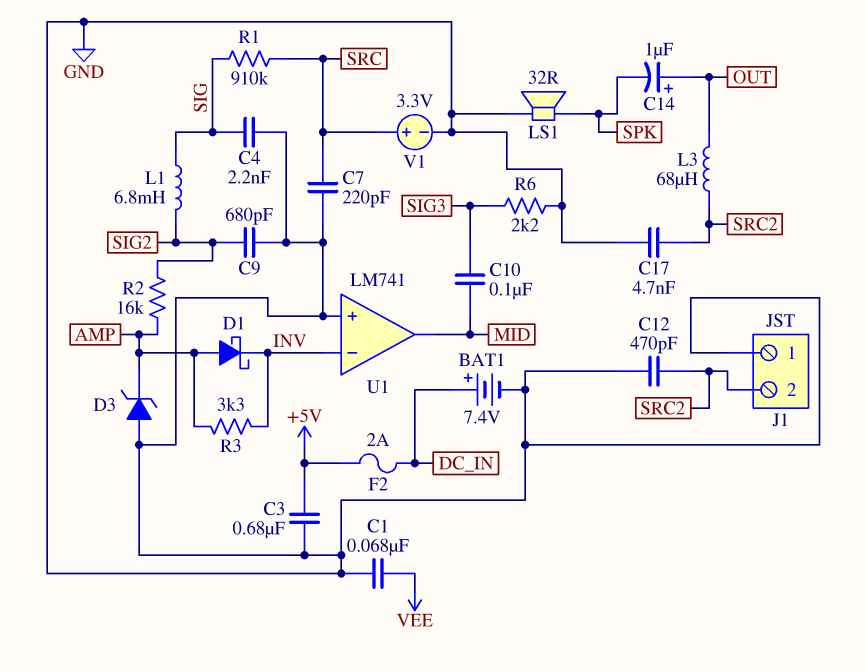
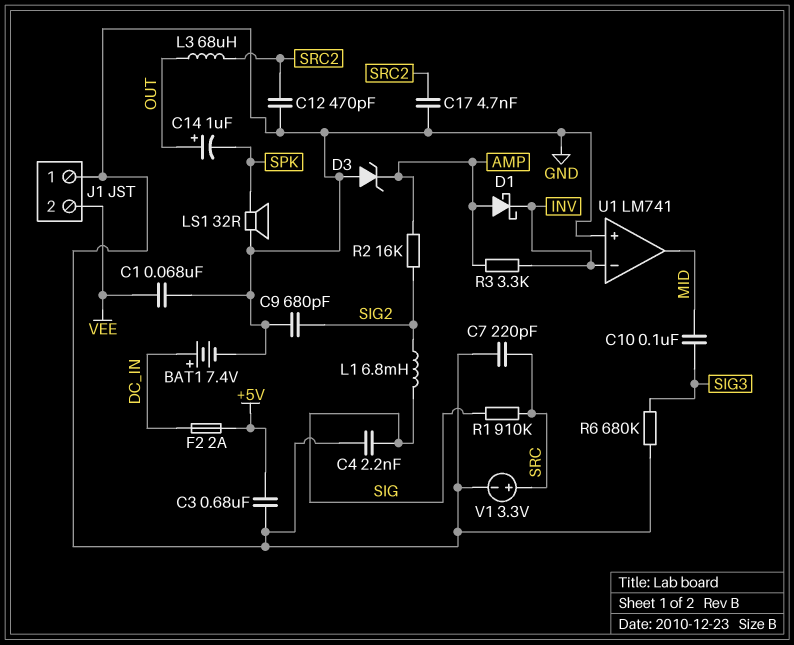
J1 pin 2: SRC2 -> VEE
R6: 2.2k (GND, SIG3) -> 680k (GND, SIG3)

